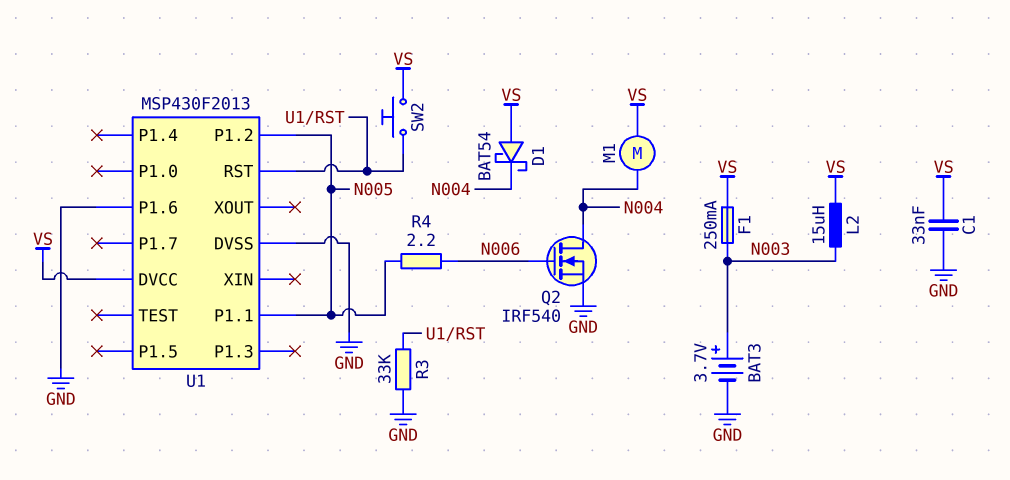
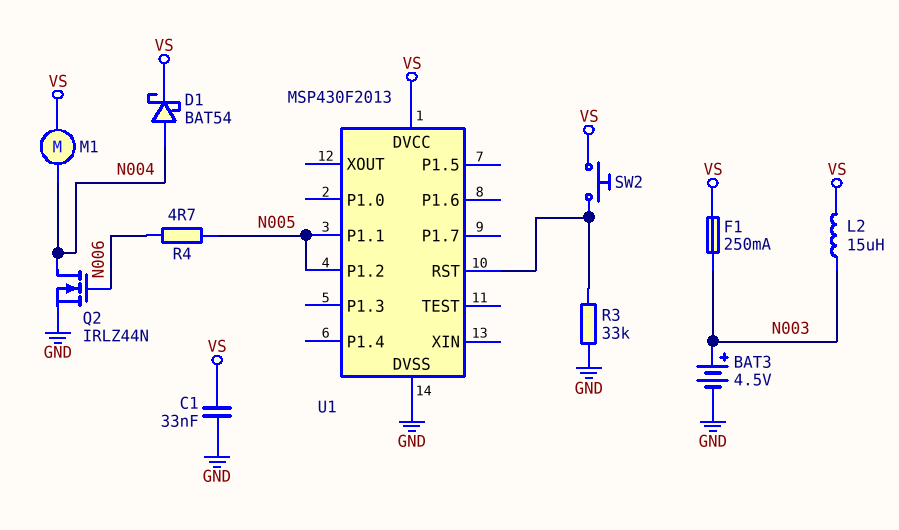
BAT3: 3.7V (plus N003, minus GND) -> 4.5V (plus N003, minus GND)
D1: schottky BAT54 (A VS, K N004) -> schottky BAT54 (A N004, K VS)
Q2: NMOS IRF540 (G N006, D N004, S GND) -> NMOS IRLZ44N (G N006, D N004, S GND)
R4: 2.2 (N005, N006) -> 4.7 (N005, N006)
U1 pin P1.6: GND -> none

